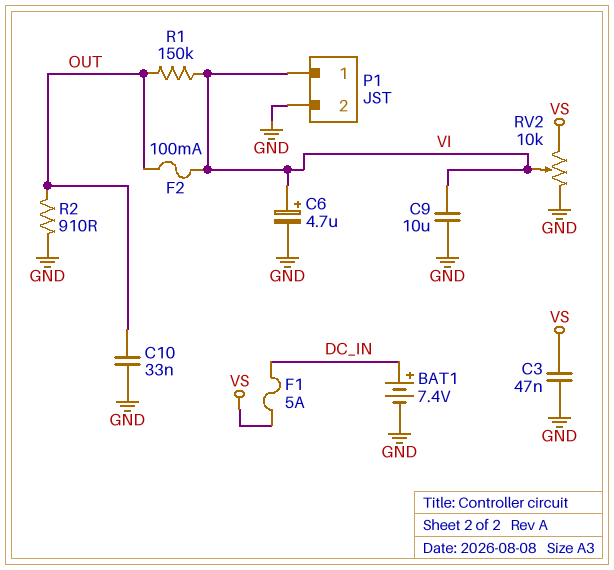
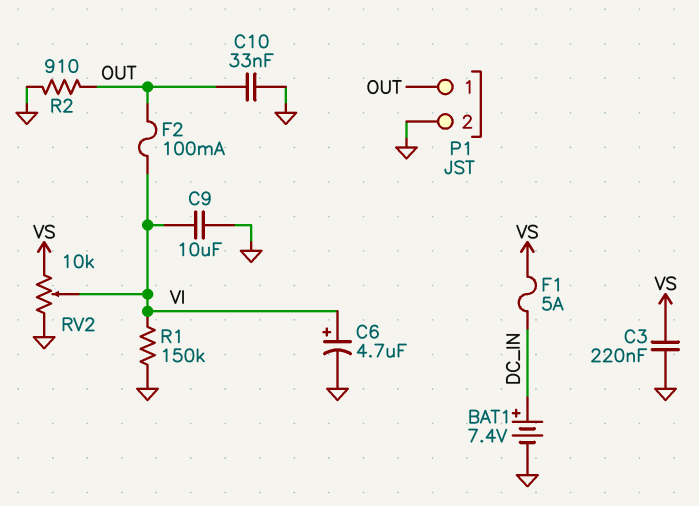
C3: 47nF (GND, VS) -> 220nF (GND, VS)
P1 pin 1: VI -> OUT
R1: 150k (OUT, VI) -> 150k (GND, VI)

